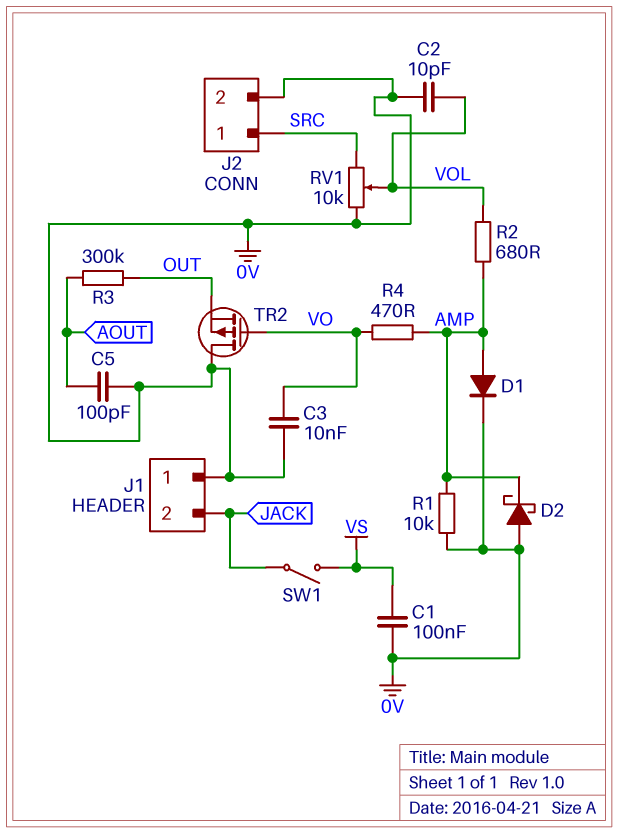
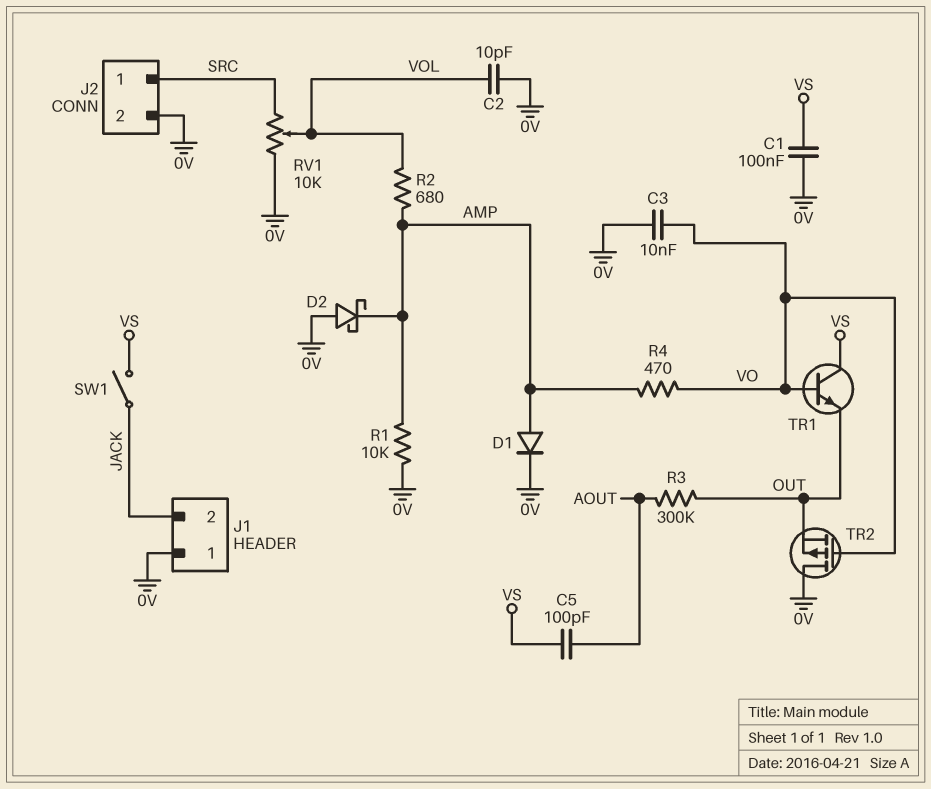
C5: 100pF (0V, AOUT) -> 100pF (AOUT, VS)
TR1: none -> NPN (B VO, C VS, E OUT)

